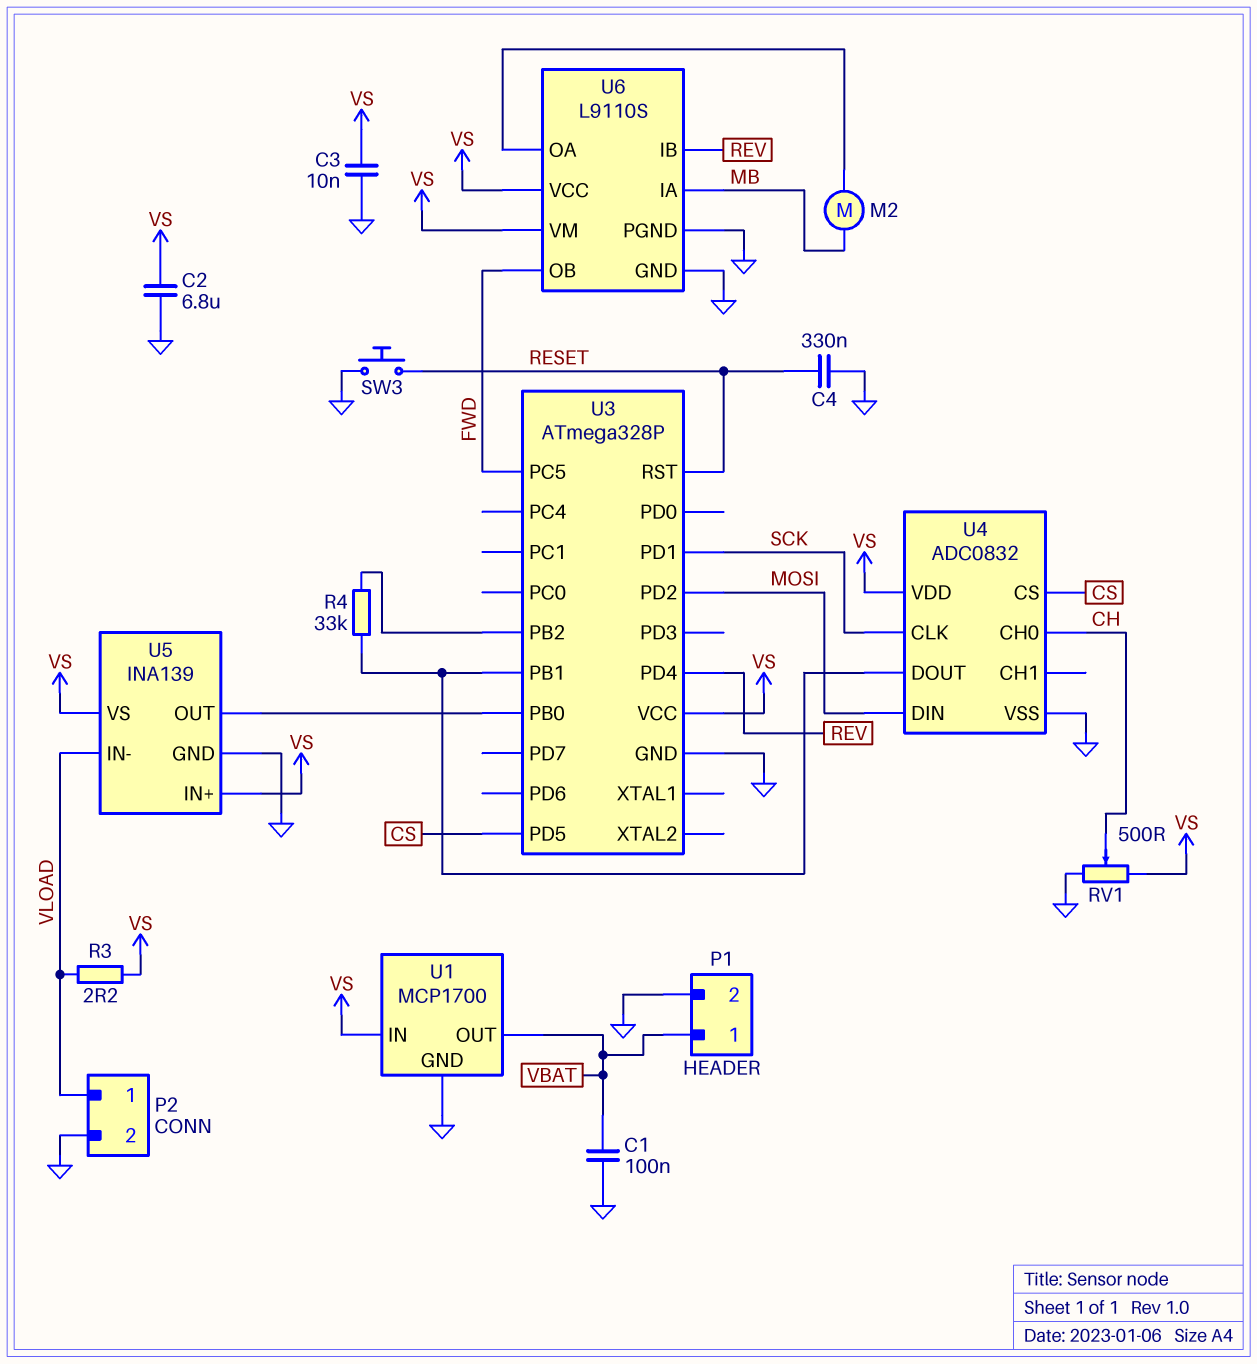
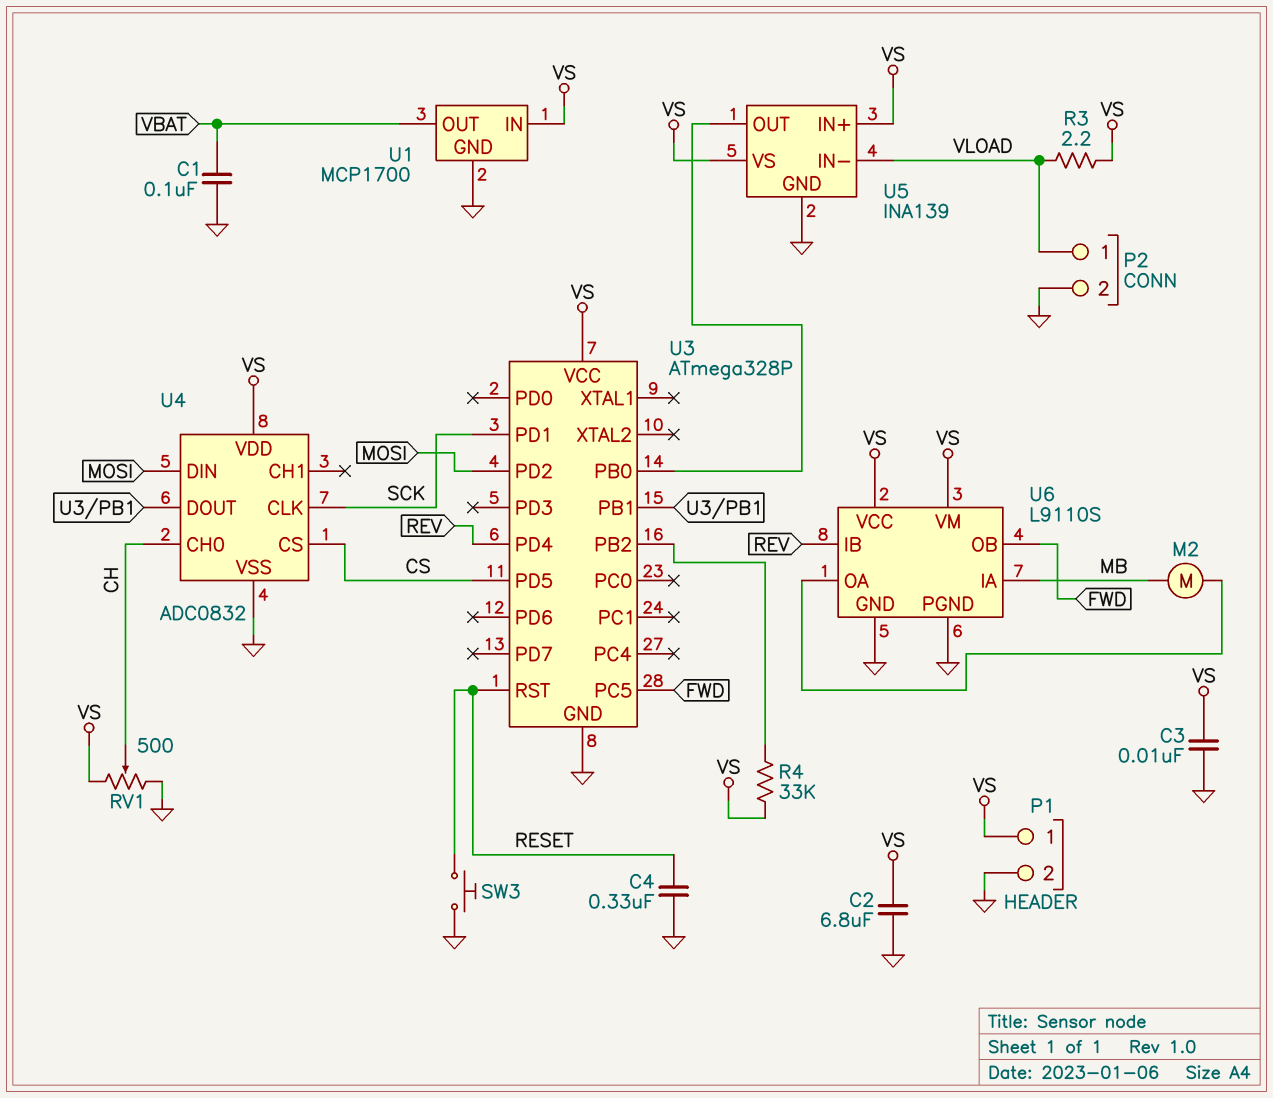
P1 pin 1: VBAT -> VS
R4: 33k (U3/PB1, U3/PB2) -> 33k (U3/PB2, VS)

